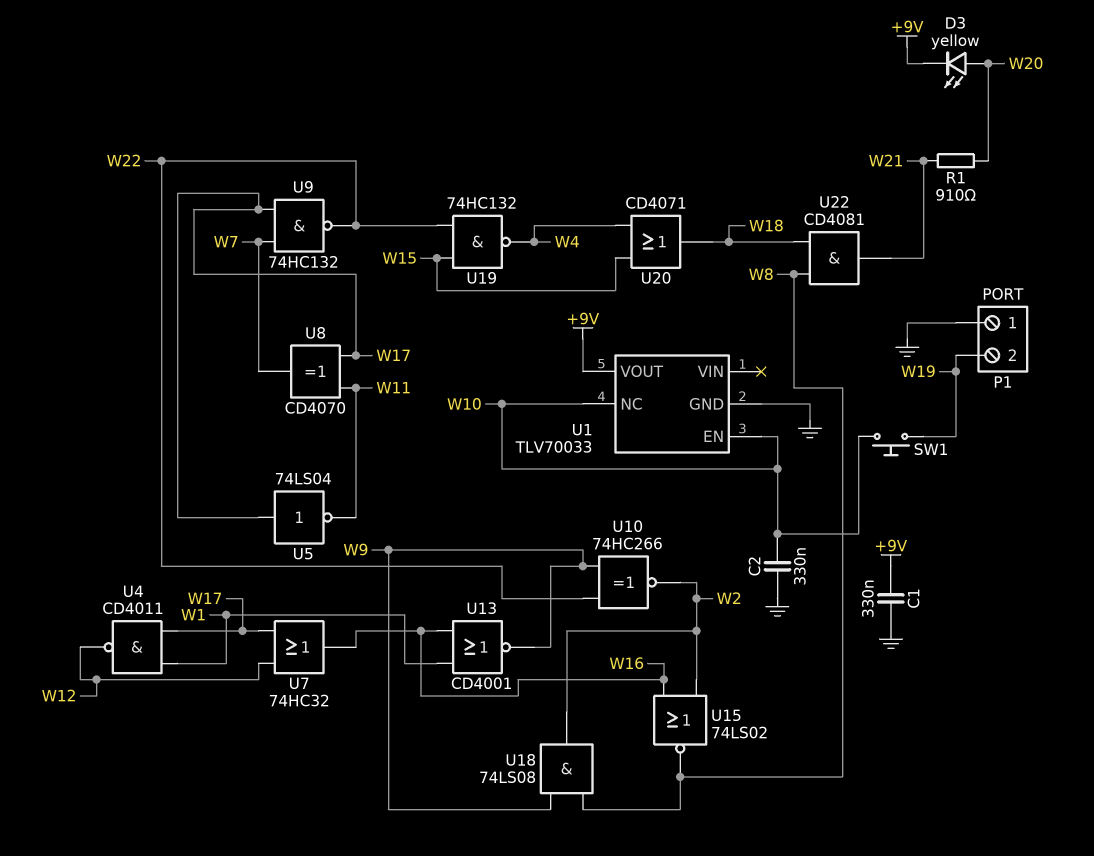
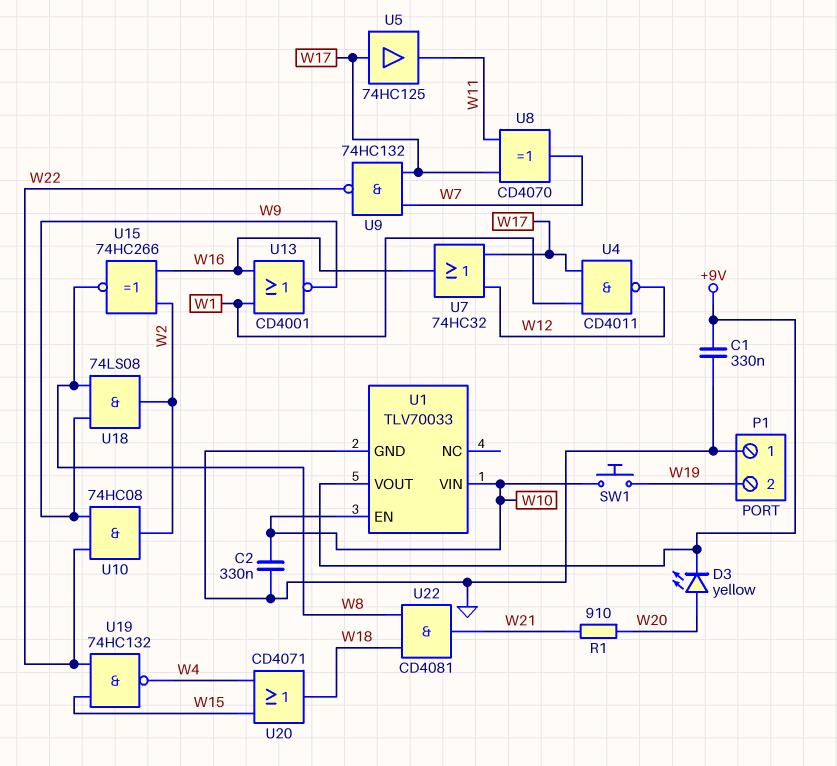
U1 pin NC: W10 -> none
U1 pin VIN: none -> W10
U5: NOT 74LS04 (in W17, out W11) -> buffer 74HC125 (in W17, out W11)
U10: XNOR 74HC266 (in W9, in W22, out W2) -> AND 74HC08 (in W9, in W22, out W2)
U15: NOR 74LS02 (in W2, in W16, out W8) -> XNOR 74HC266 (in W2, in W16, out W8)

